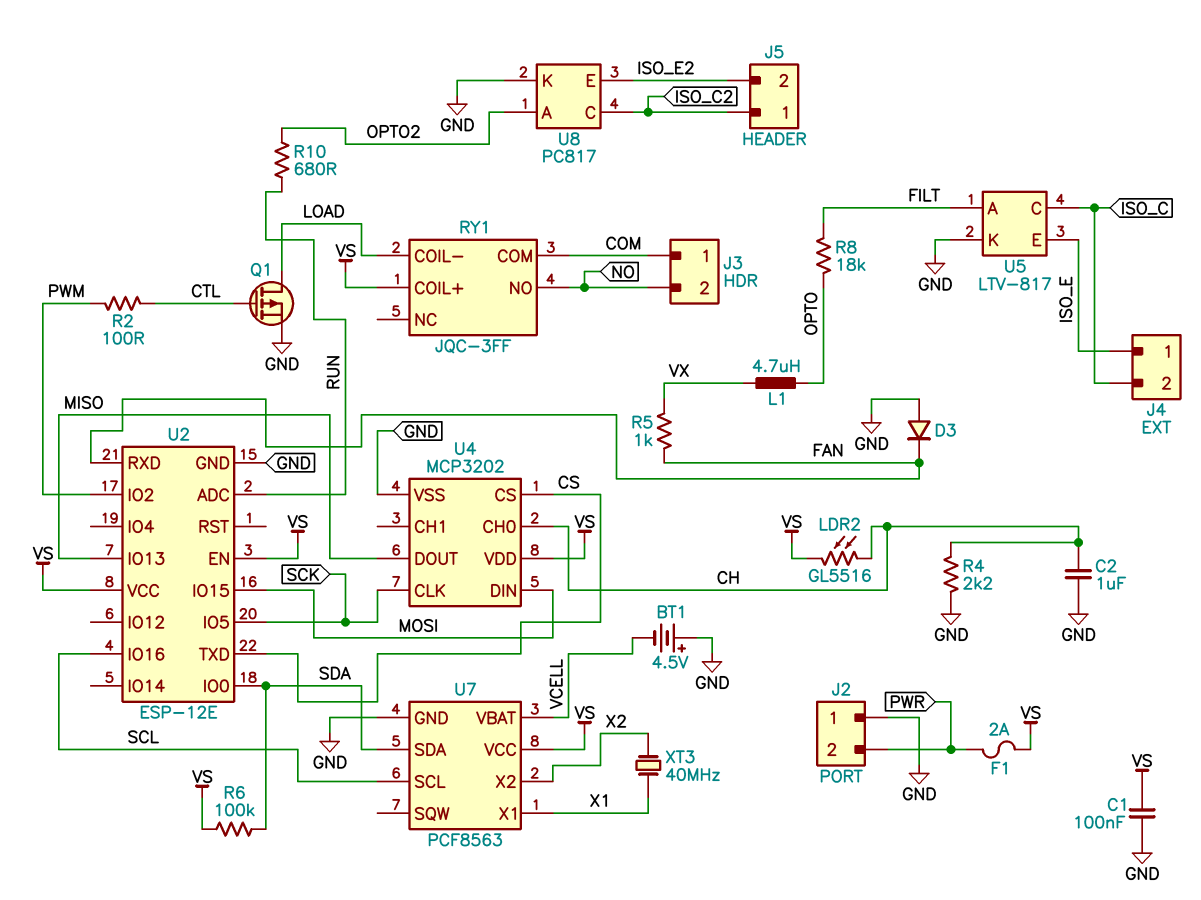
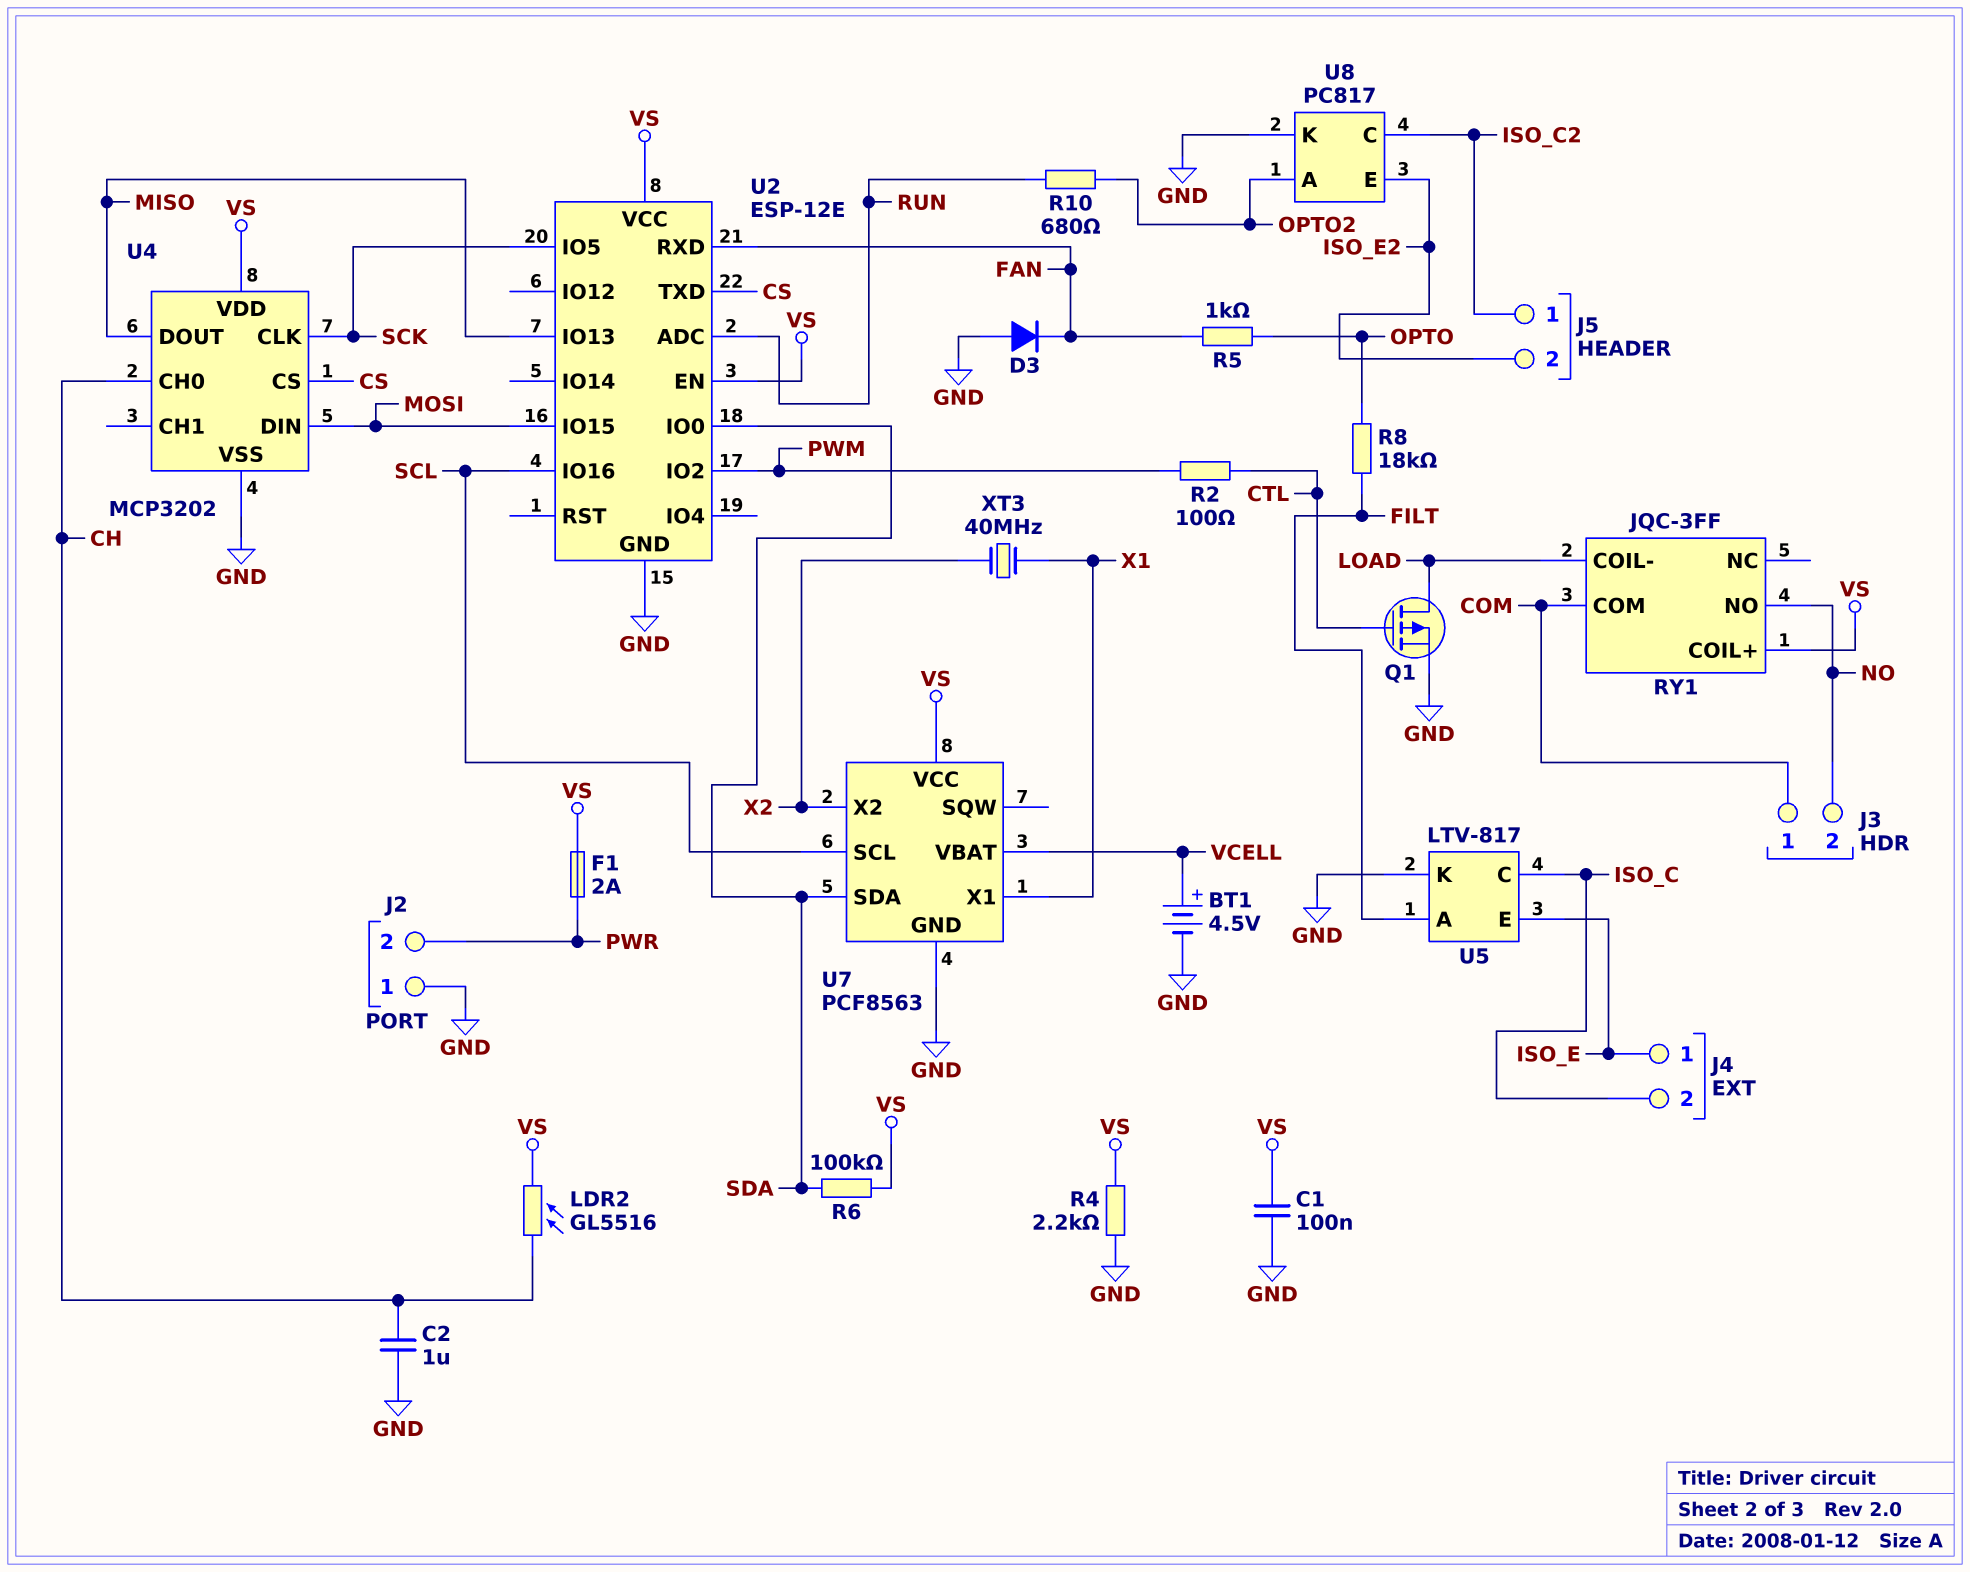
BT1: 4.5V (plus GND, minus VCELL) -> 4.5V (plus VCELL, minus GND)
L1: 4.7uH (OPTO, VX) -> none
R4: 2.2k (CH, GND) -> 2.2k (GND, VS)
R5: 1k (FAN, VX) -> 1k (FAN, OPTO)

